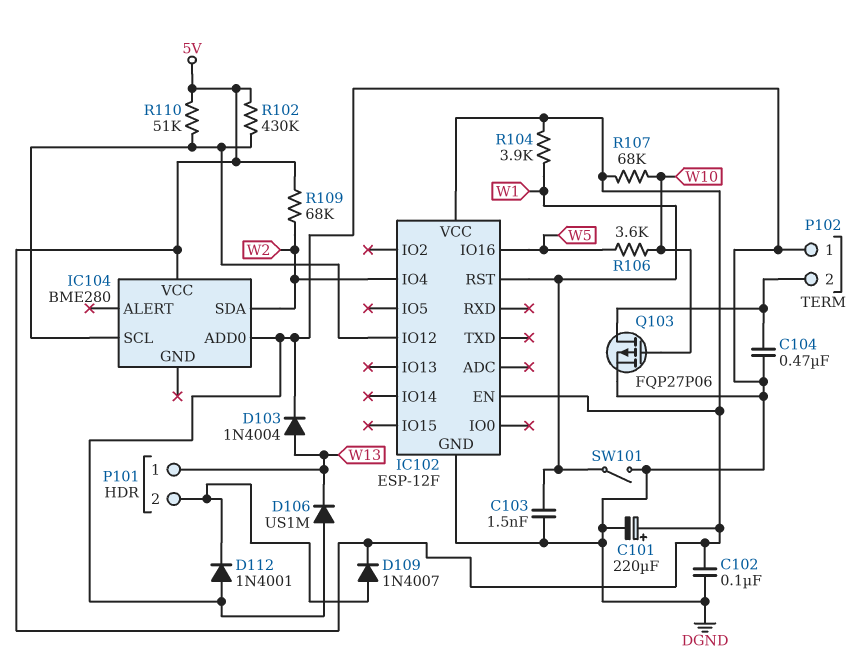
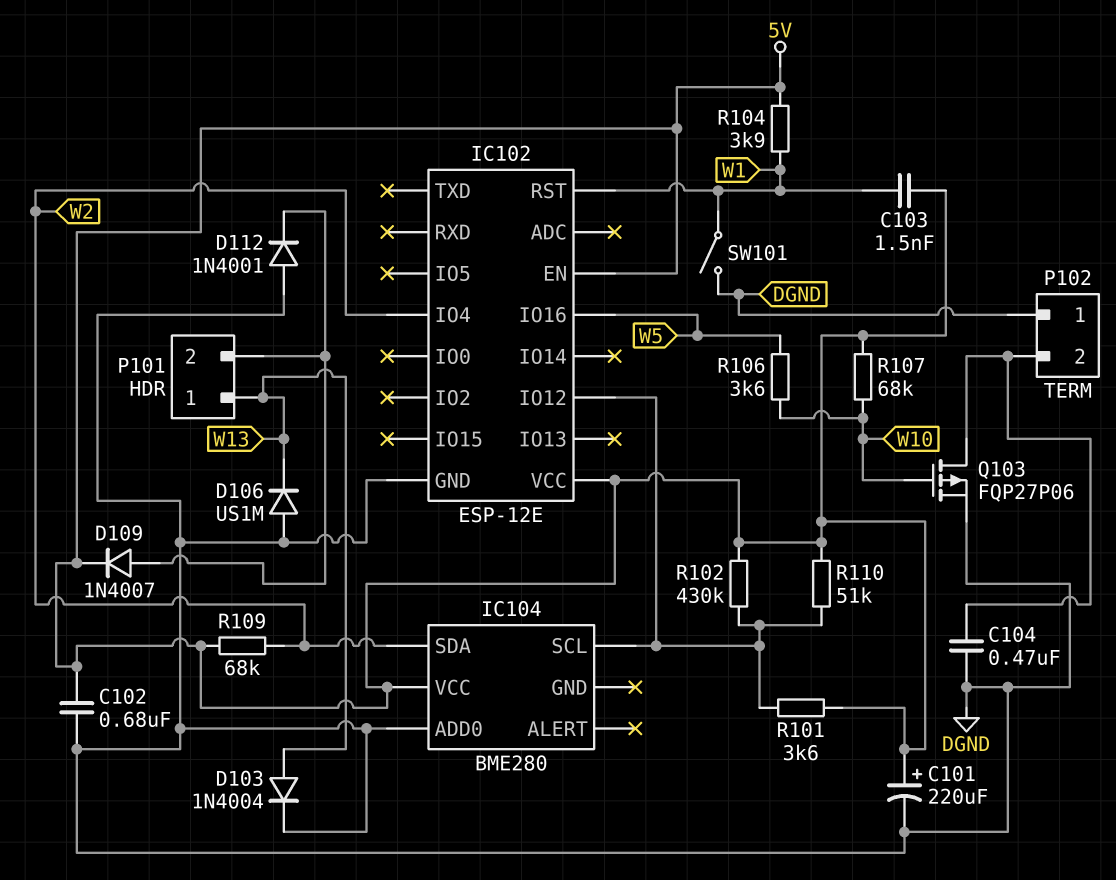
C102: 100nF (5V, DGND) -> 680nF (5V, DGND)
C103: 1.5nF (DGND, W1) -> 1.5nF (5V, W1)
IC102: ESP-12F -> ESP-12E
R101: none -> 3.6k (5V, IC102/IO12)

